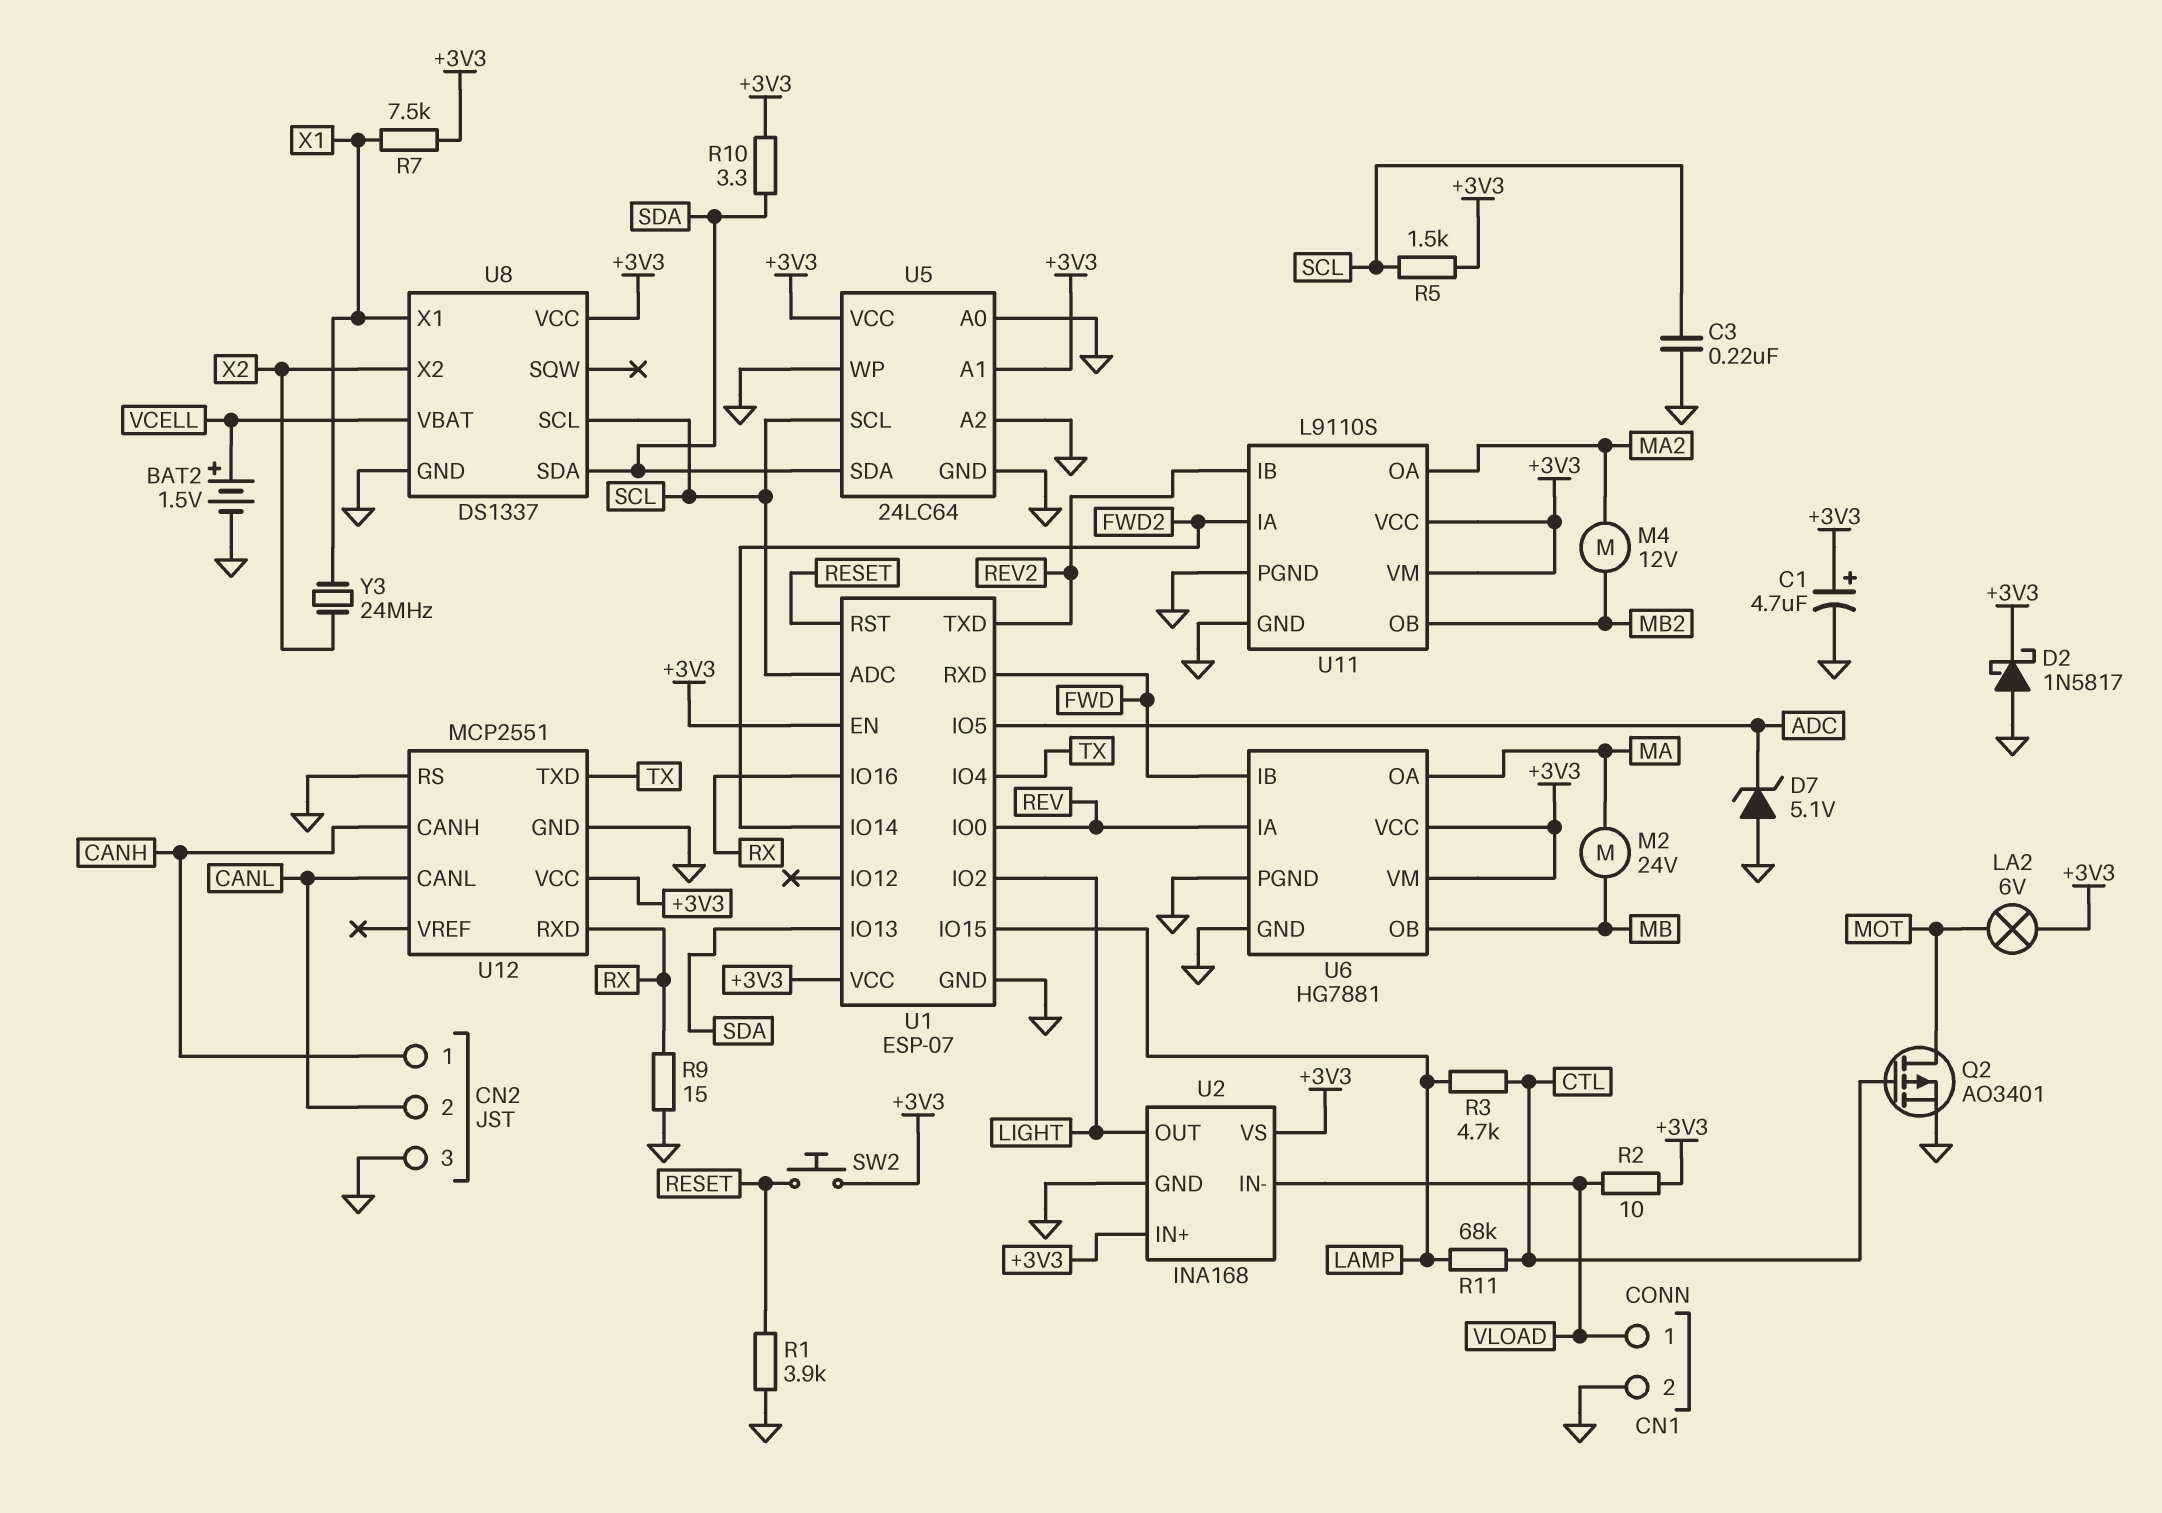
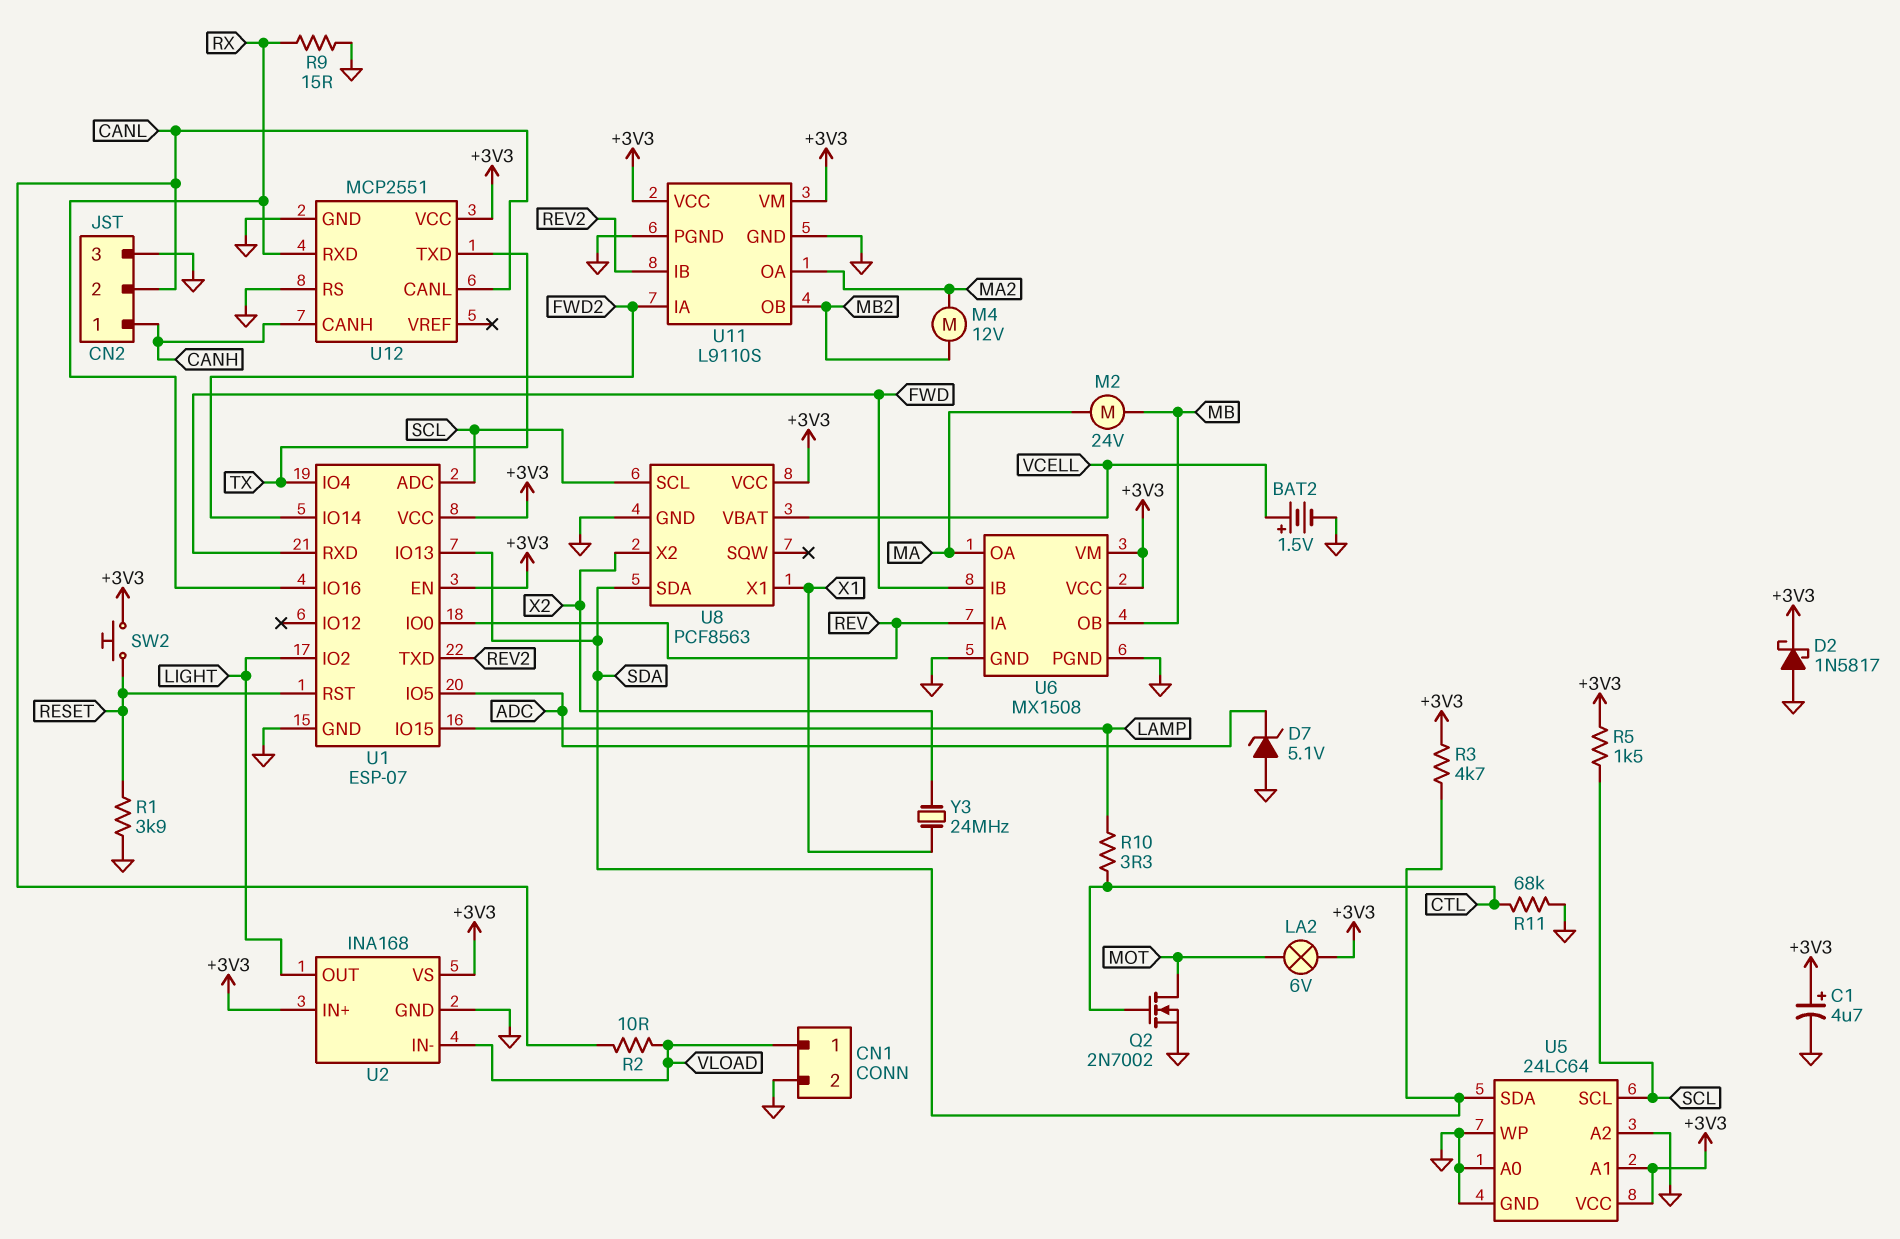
C3: 220nF (GND, SCL) -> none
Q2: PMOS AO3401 (G CTL, D MOT, S GND) -> NMOS 2N7002 (G CTL, D MOT, S GND)
R2: 10 (+3V3, VLOAD) -> 10 (CANL, VLOAD)
R3: 4.7k (CTL, LAMP) -> 4.7k (+3V3, SDA)
R7: 7.5k (+3V3, X1) -> none
R10: 3.3 (+3V3, SDA) -> 3.3 (CTL, LAMP)
R11: 68k (CTL, LAMP) -> 68k (CTL, GND)
U6: HG7881 -> MX1508
U8: DS1337 -> PCF8563

